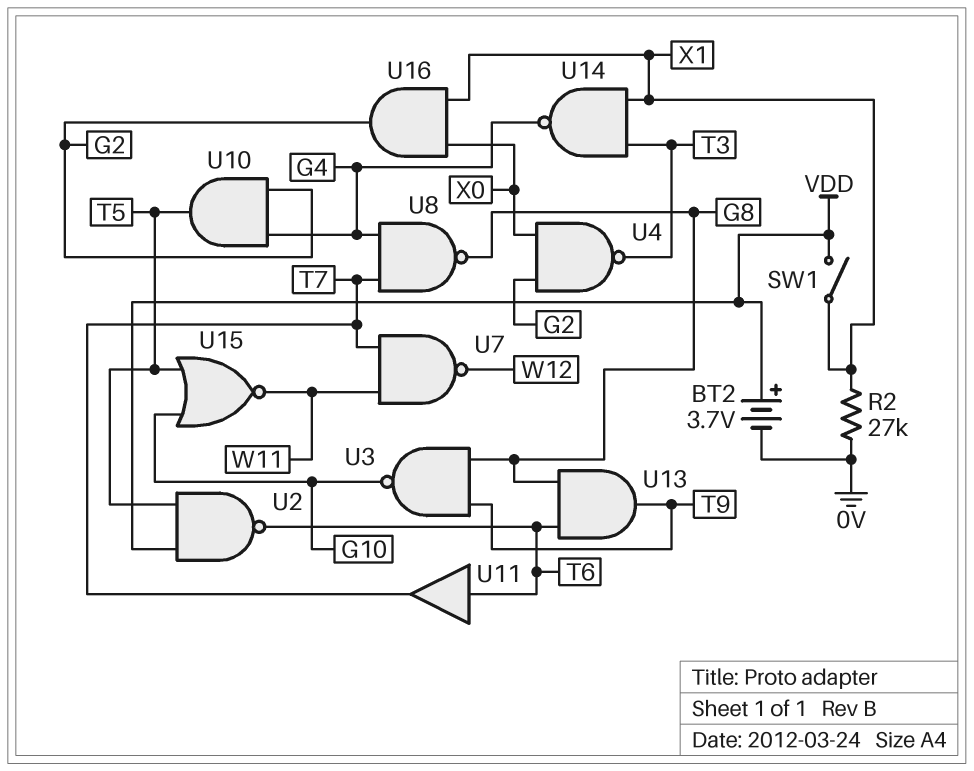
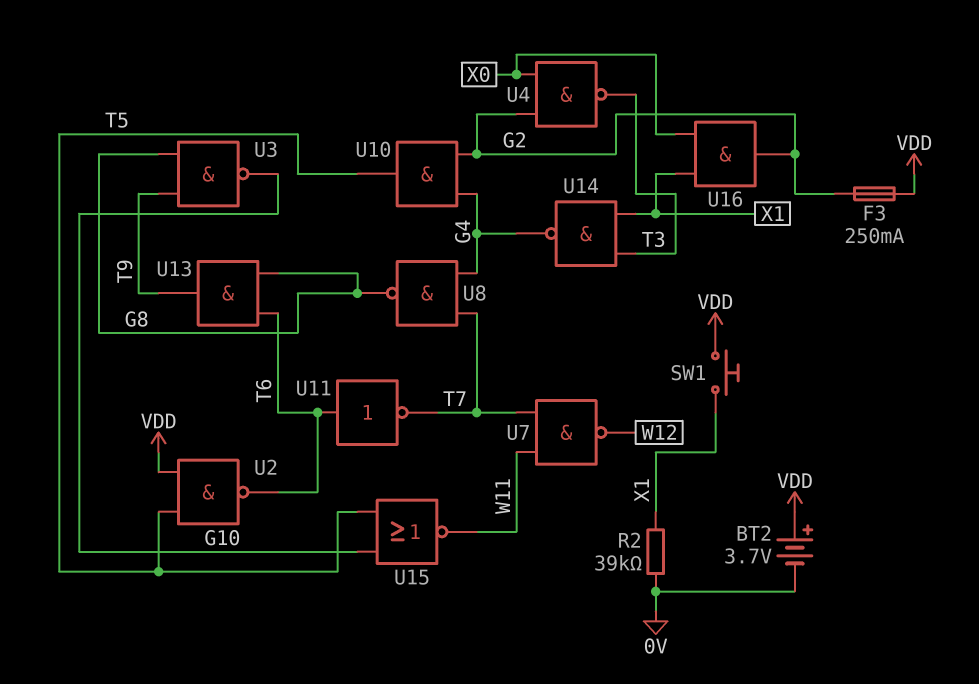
F3: none -> 250mA (G2, VDD)
R2: 27k (0V, X1) -> 39k (0V, X1)
SW1: switch (VDD, X1) -> button (VDD, X1)
U11: buffer (in T6, out T7) -> NOT (in T6, out T7)

